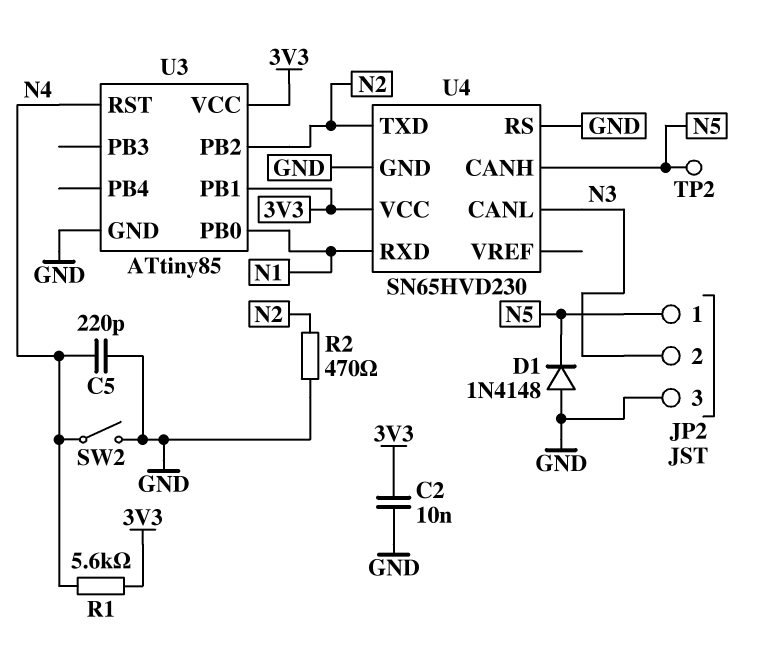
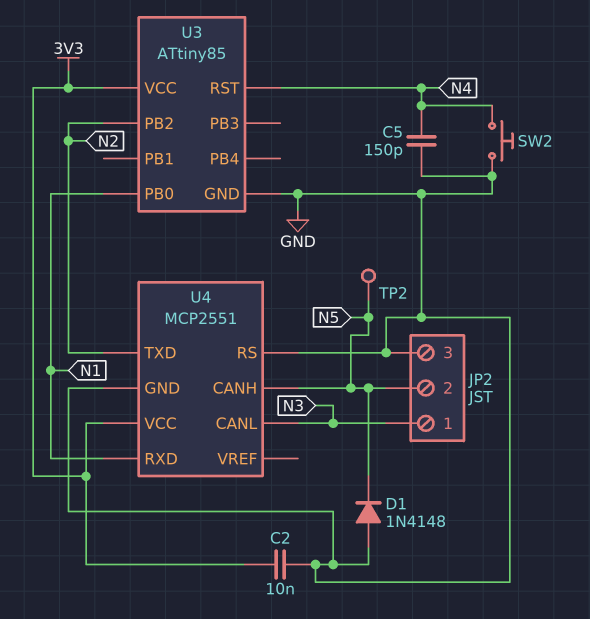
C5: 220pF (GND, N4) -> 150pF (GND, N4)
JP2 pin 1: N5 -> N3
JP2 pin 2: N3 -> N5
R1: 5.6k (3V3, N4) -> none
R2: 470 (GND, N2) -> none
SW2: switch (GND, N4) -> button (GND, N4)
U3 pin PB1: 3V3 -> none
U4: SN65HVD230 -> MCP2551

